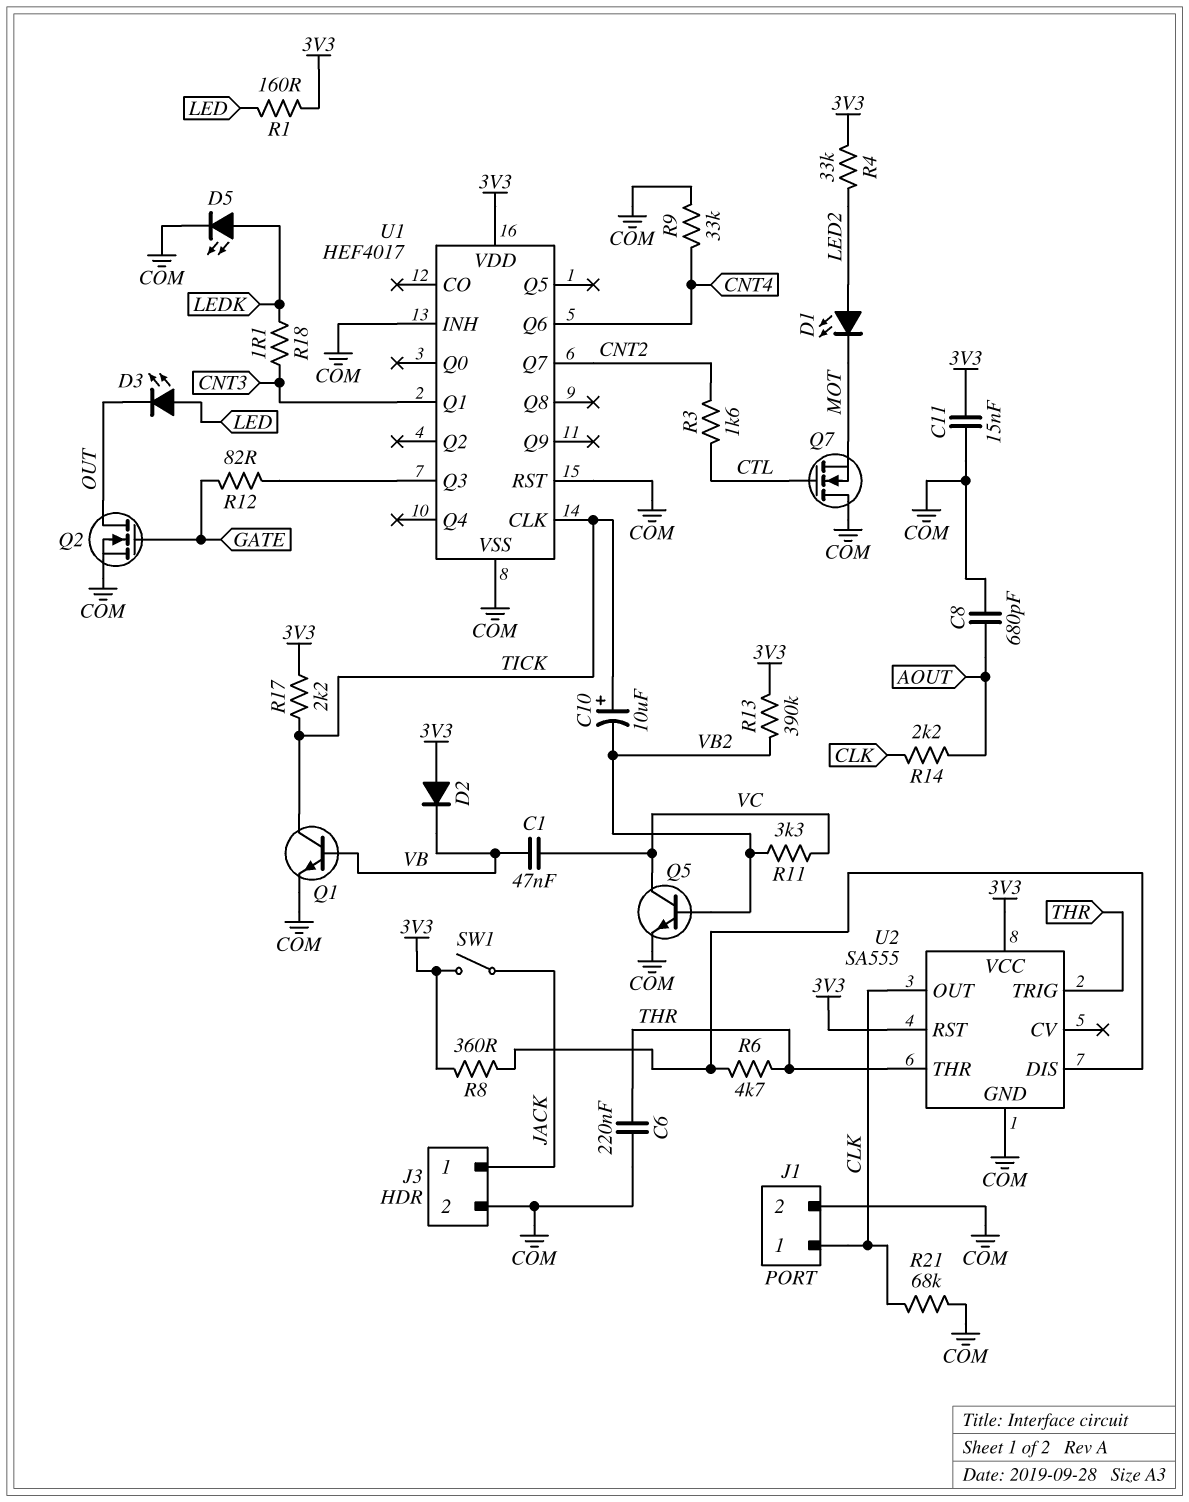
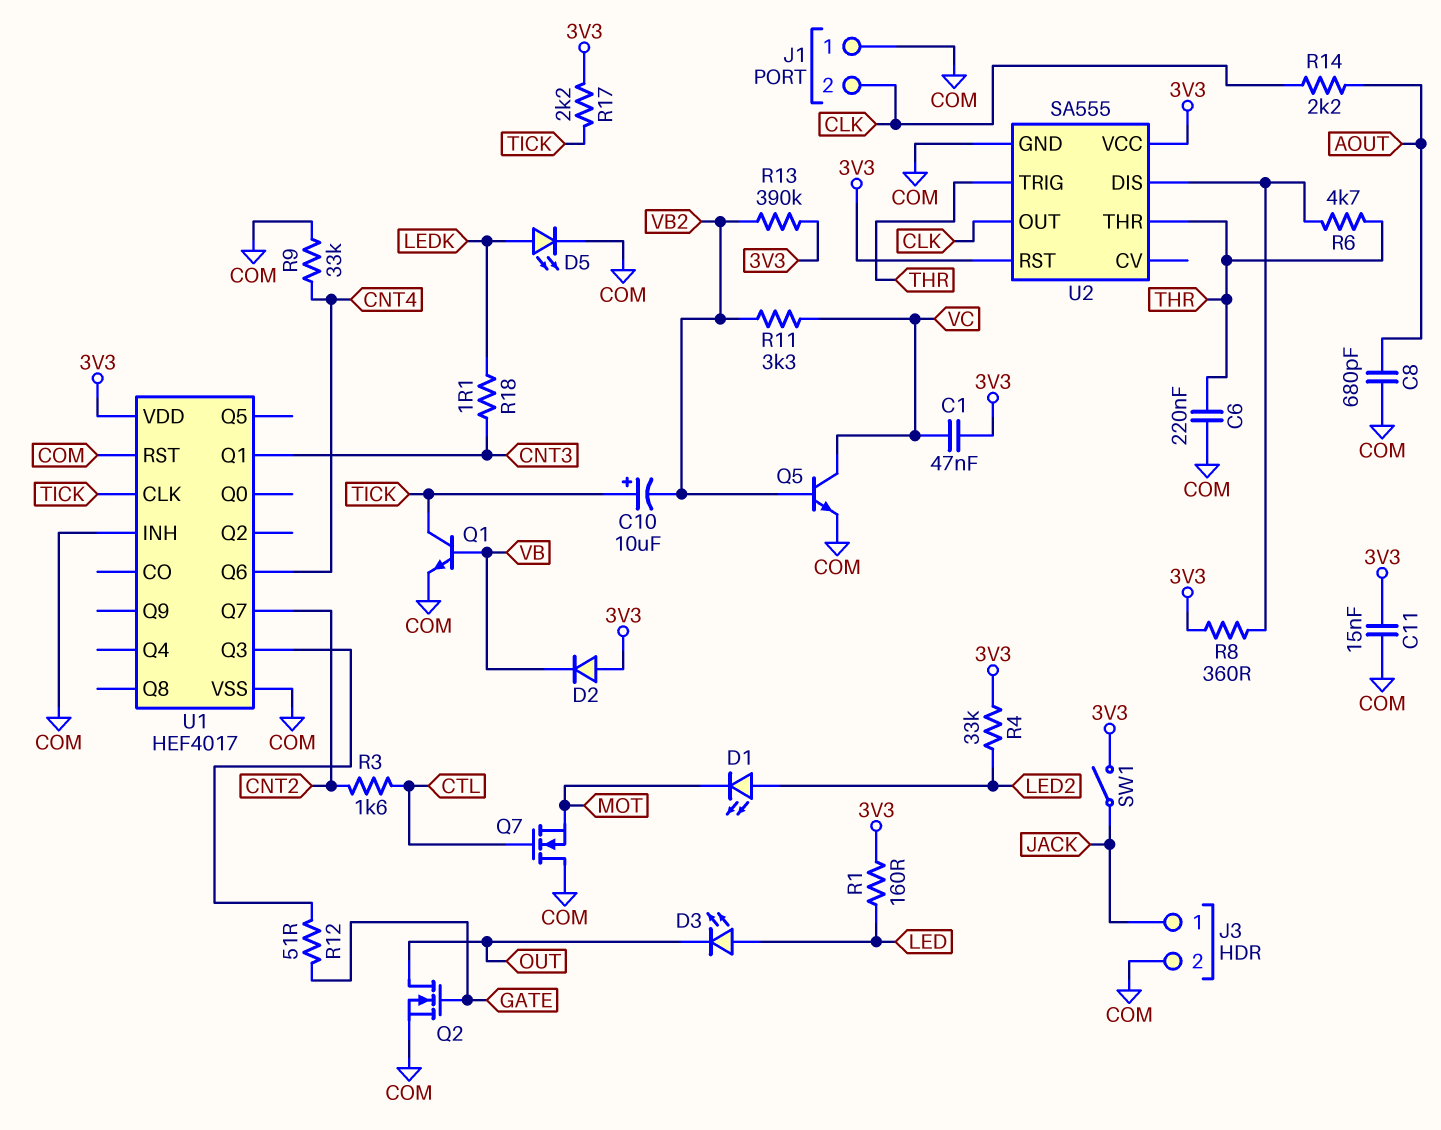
C1: 47nF (VB, VC) -> 47nF (3V3, VC)
J1 pin 1: CLK -> COM
J1 pin 2: COM -> CLK
R12: 82 (GATE, U1/Q3) -> 51 (GATE, U1/Q3)
R21: 68k (CLK, COM) -> none

